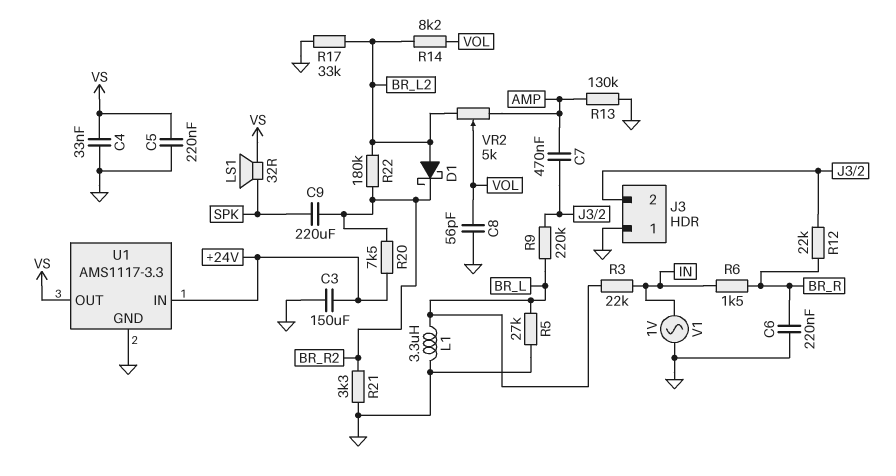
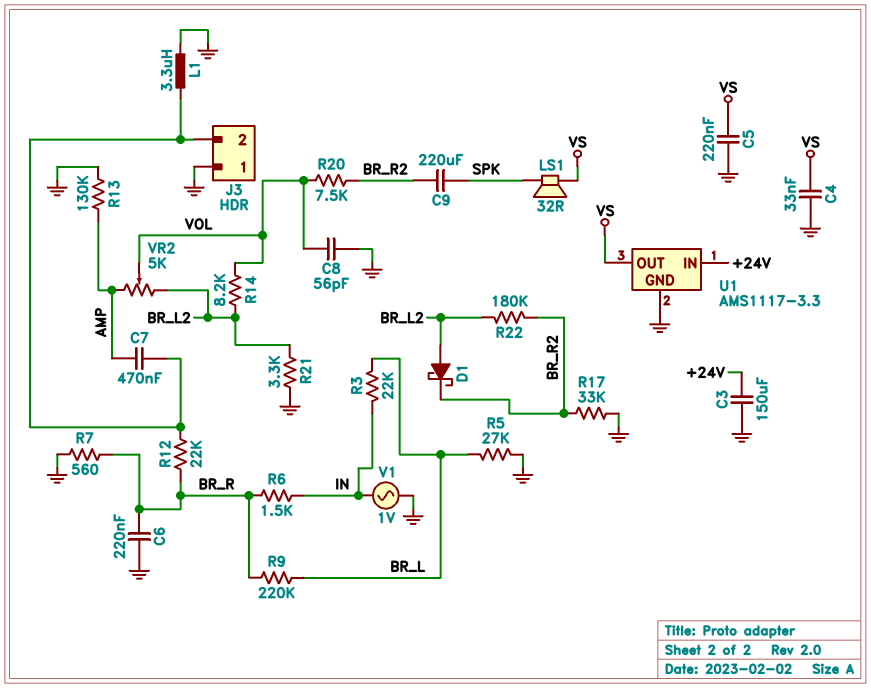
L1: 3.3uH (BR_L, GND) -> 3.3uH (GND, J3/2)
R7: none -> 560 (BR_R, GND)
R9: 220k (BR_L, J3/2) -> 220k (BR_L, BR_R)
R17: 33k (BR_L2, GND) -> 33k (BR_R2, GND)
R20: 7.5k (+24V, BR_R2) -> 7.5k (BR_R2, VOL)
R21: 3.3k (BR_R2, GND) -> 3.3k (BR_L2, GND)

